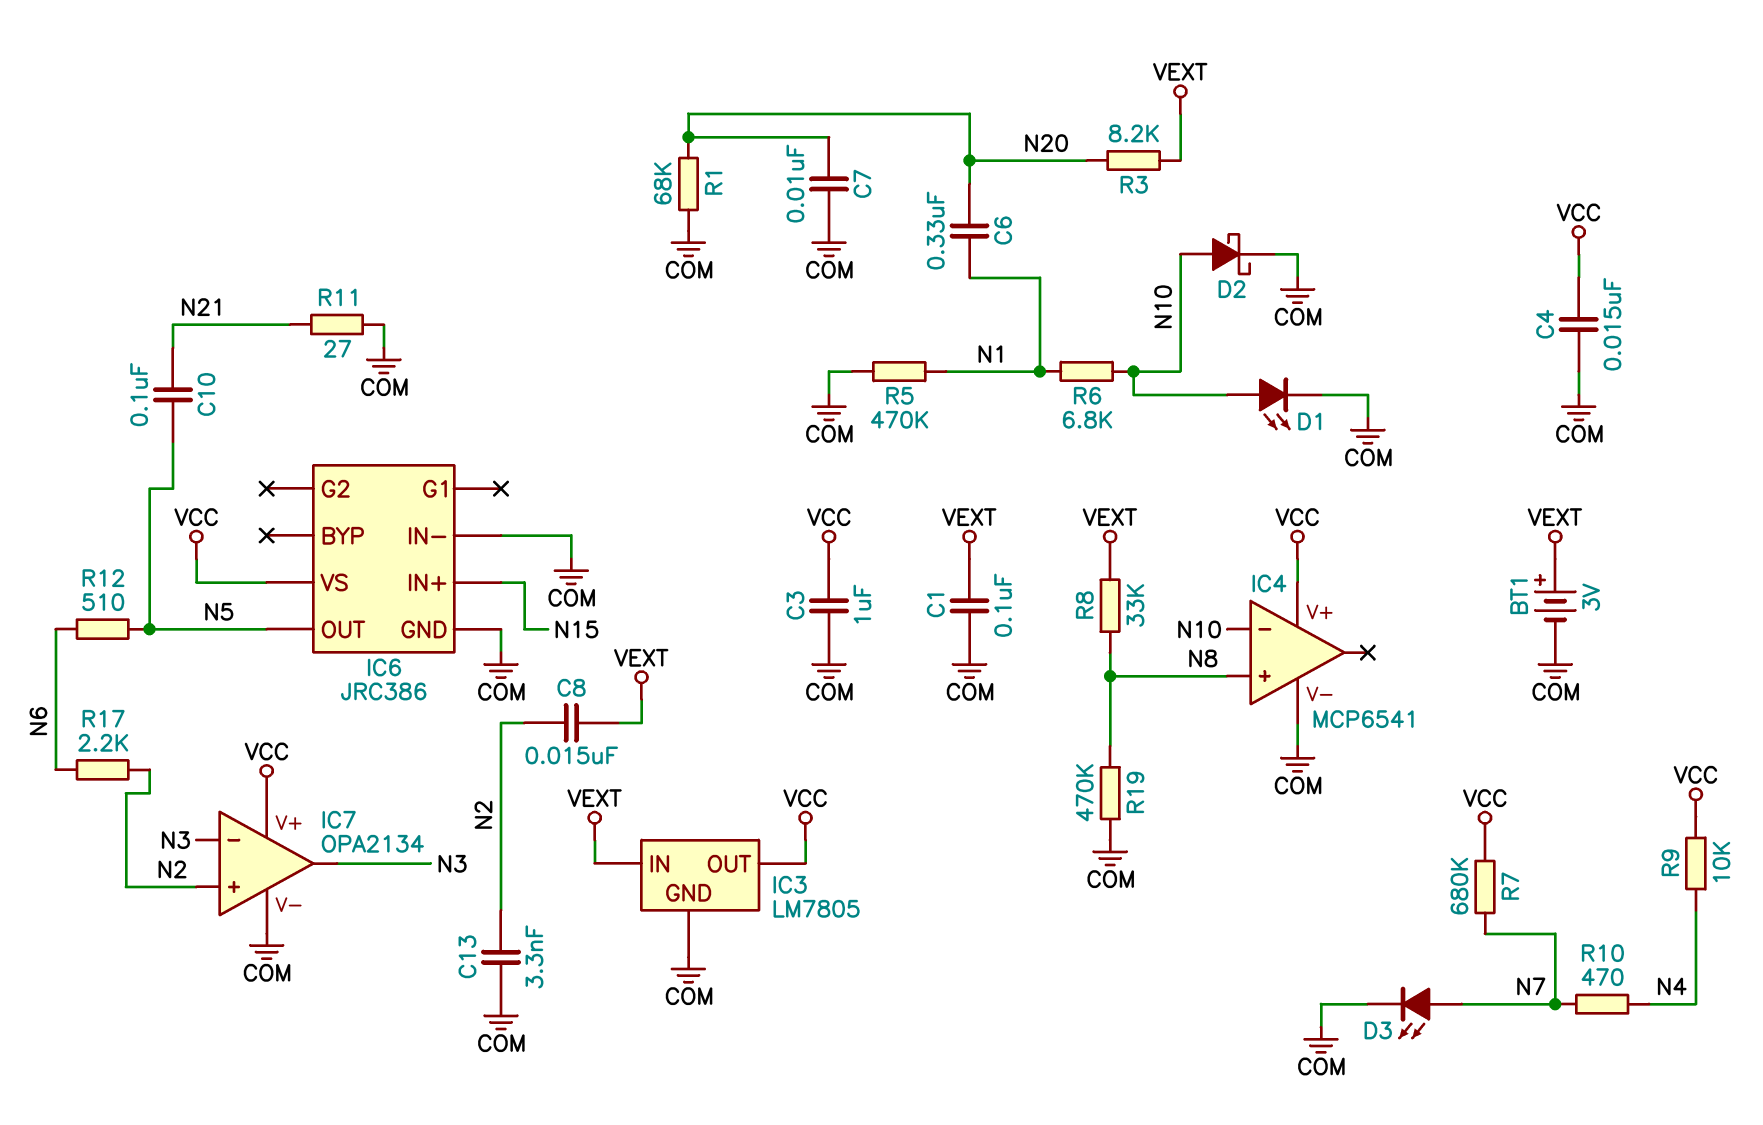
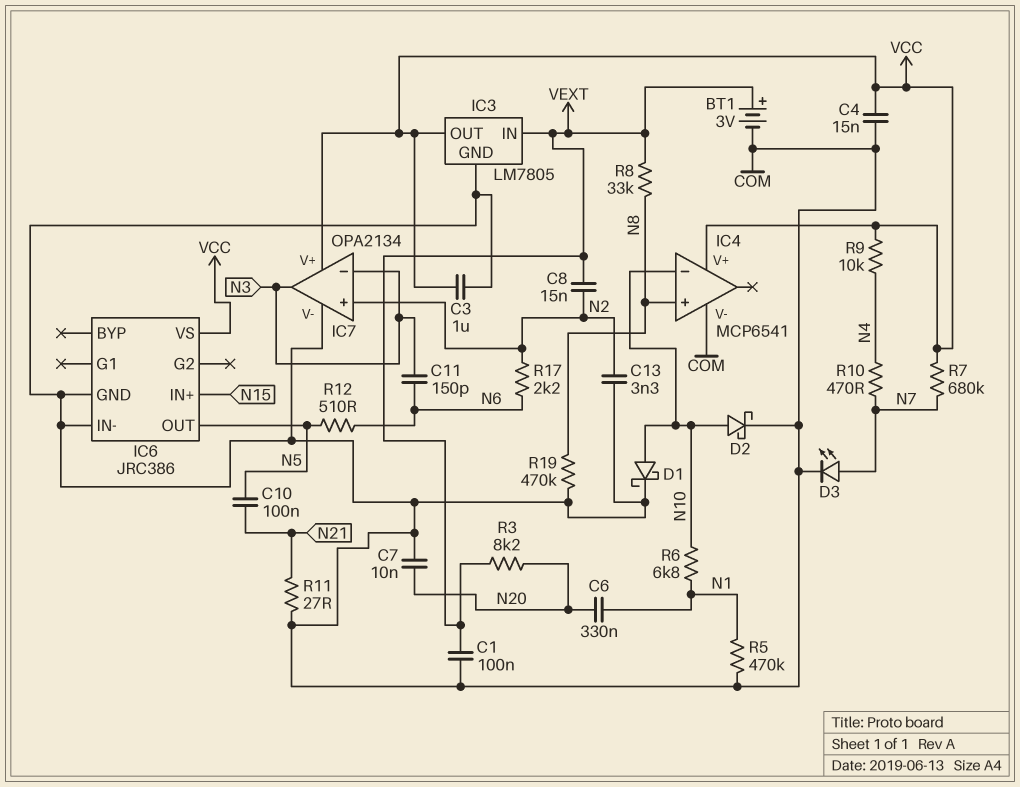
C11: none -> 150pF (N3, N6)
D1: LED (A N10, K COM) -> schottky (A N10, K COM)
R1: 68k (COM, N20) -> none

